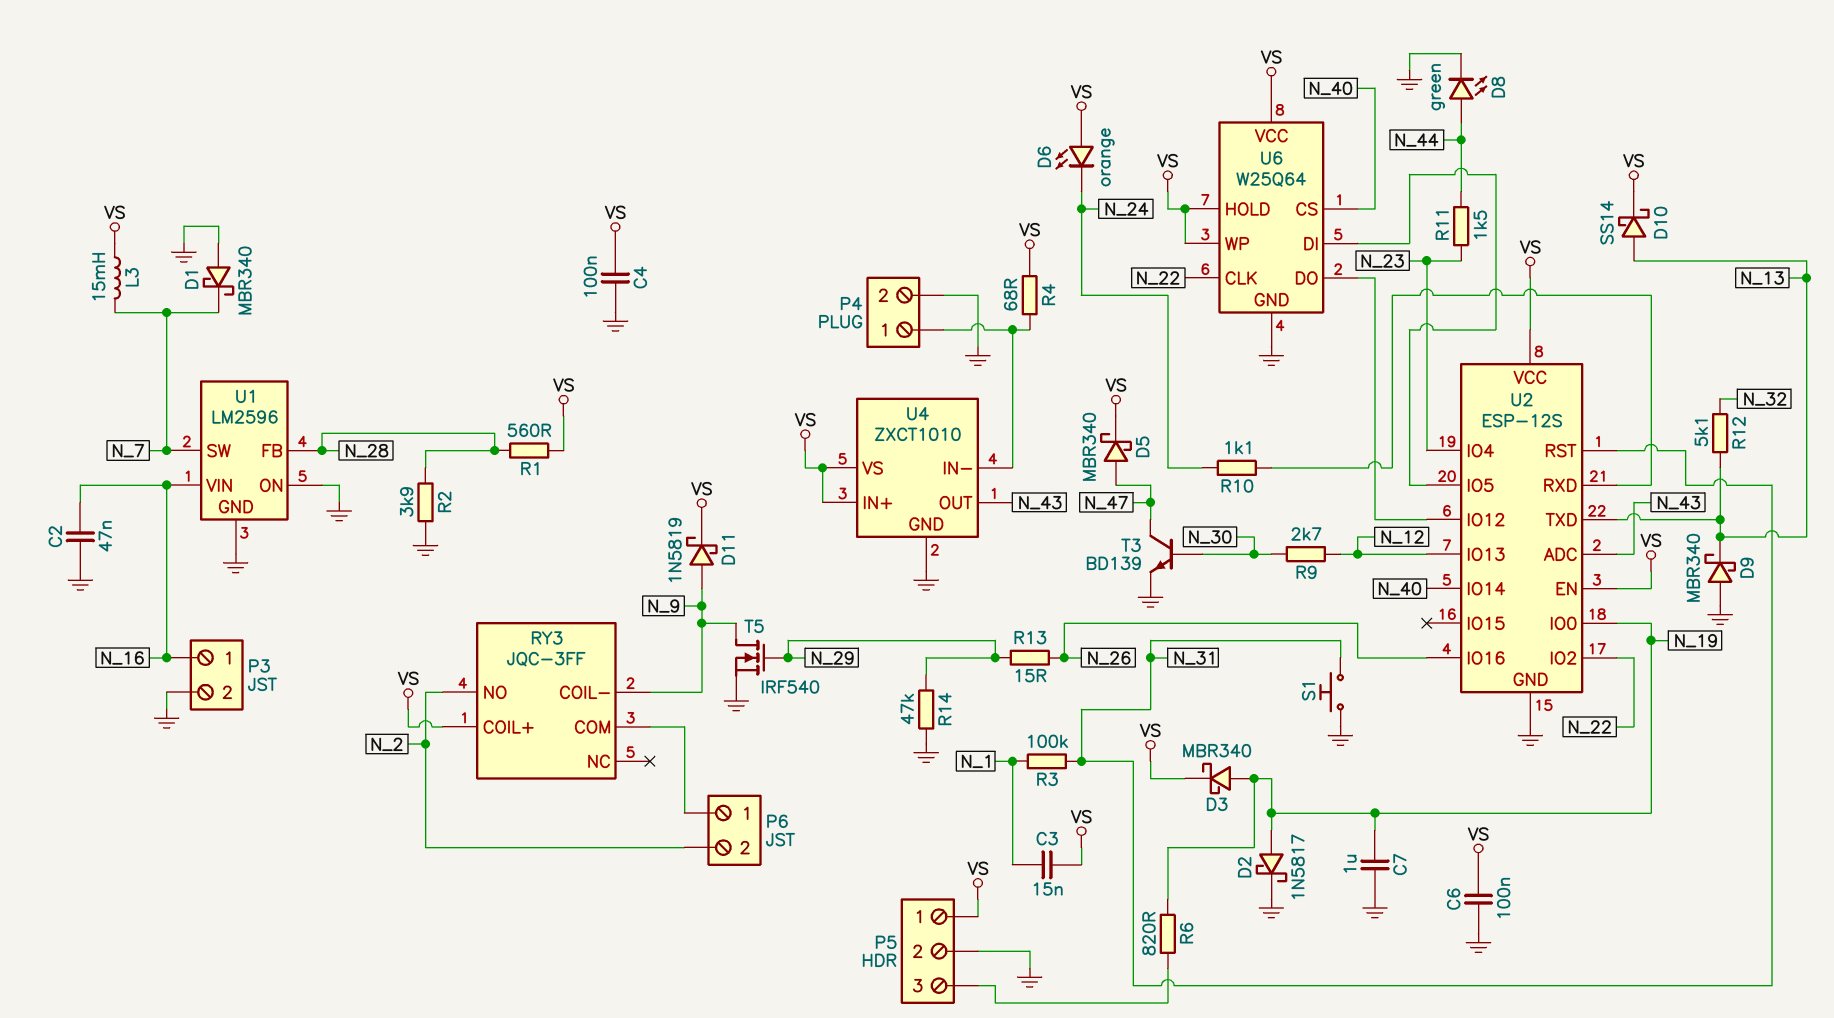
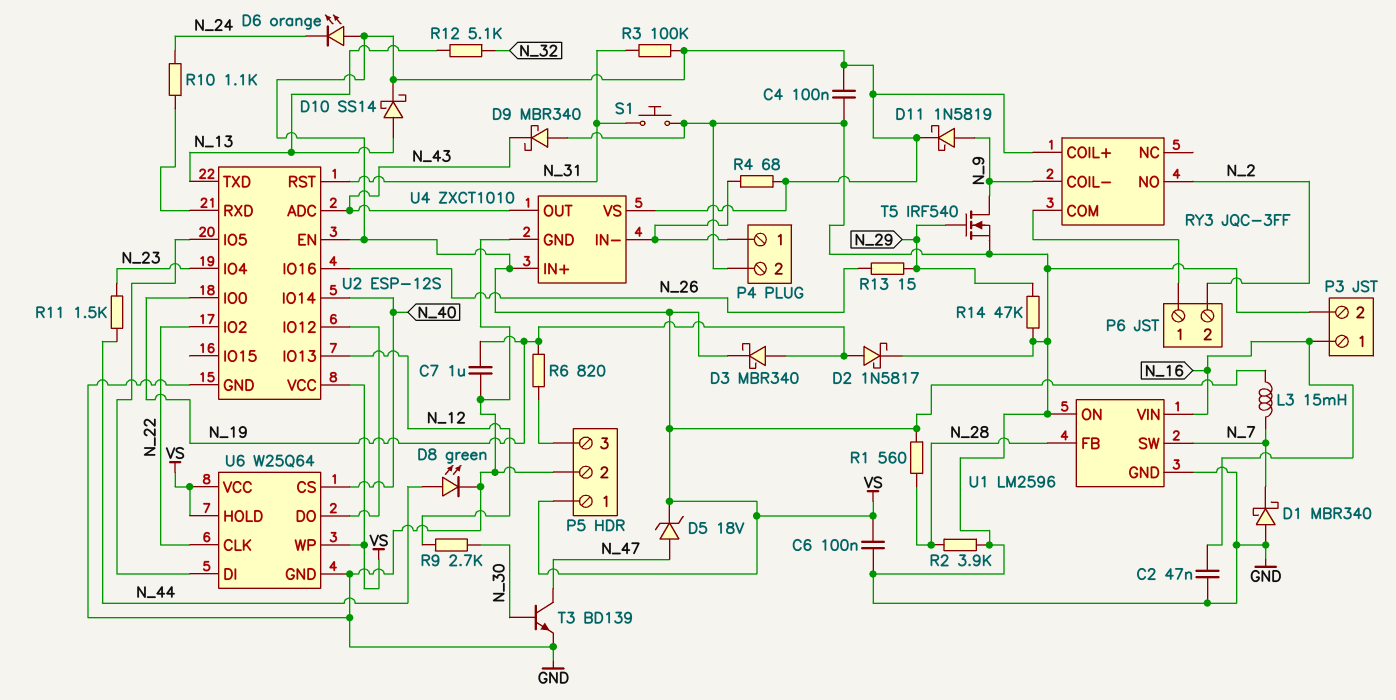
C3: 15nF (N_1, VS) -> none
D5: schottky MBR340 (A N_47, K VS) -> zener 18V (A N_47, K VS)
D9: schottky MBR340 (A GND, K N_13) -> schottky MBR340 (A GND, K N_43)
R3: 100k (N_1, N_31) -> 100k (N_31, VS)

